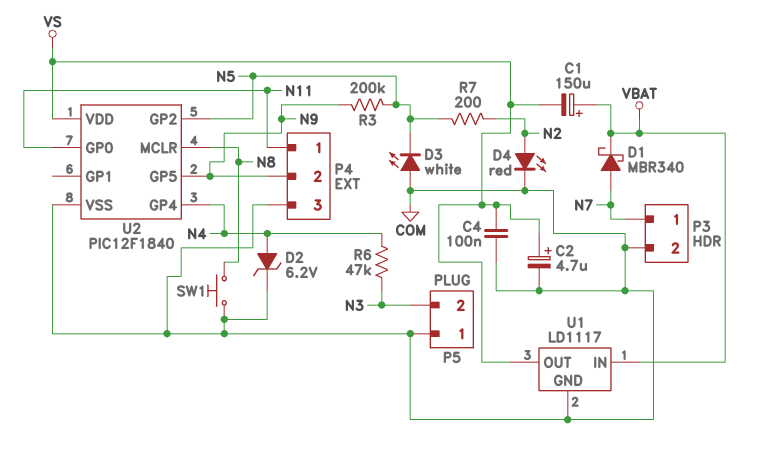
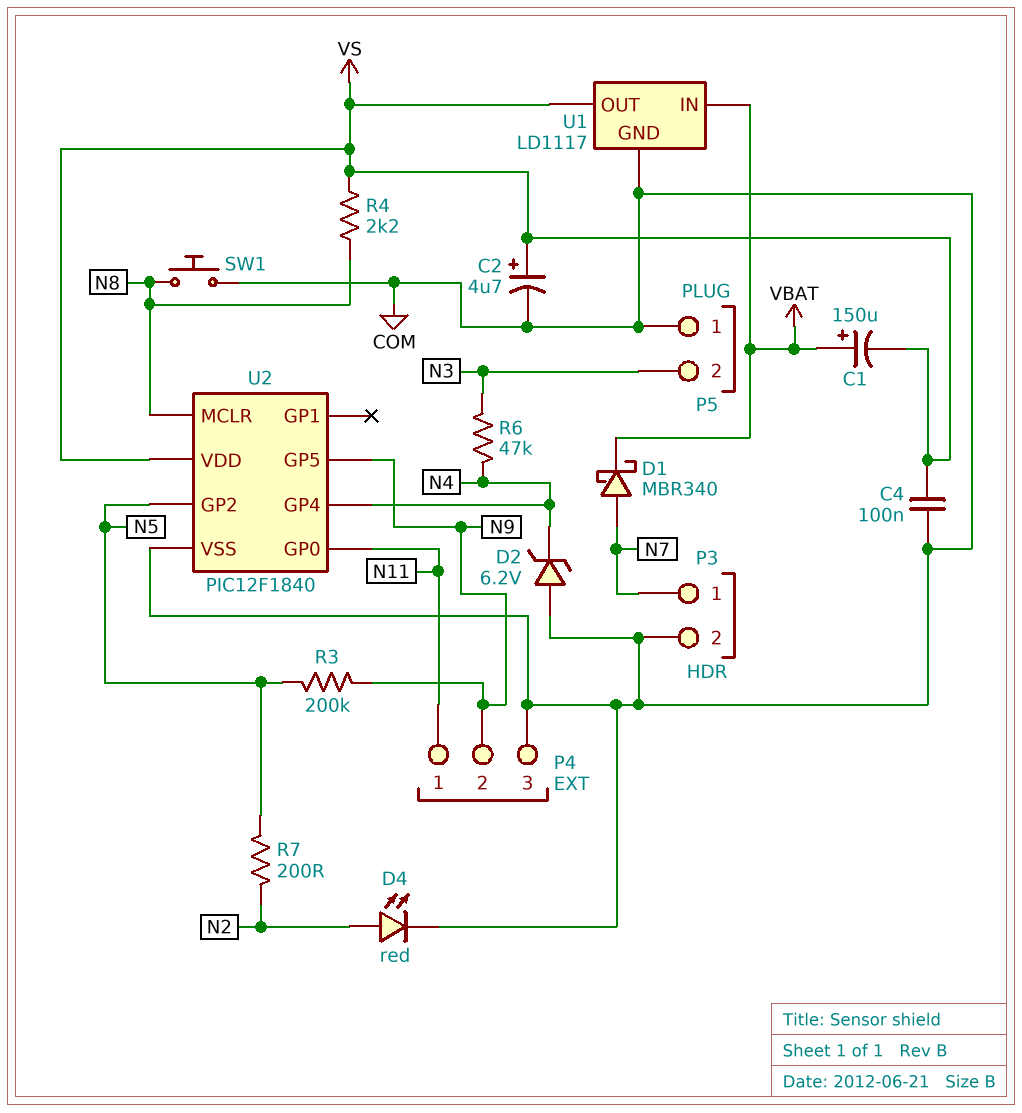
D2: zener 6.2V (A N4, K COM) -> zener 6.2V (A COM, K N4)
D3: LED white (A COM, K N5) -> none
R4: none -> 2.2k (N8, VS)

